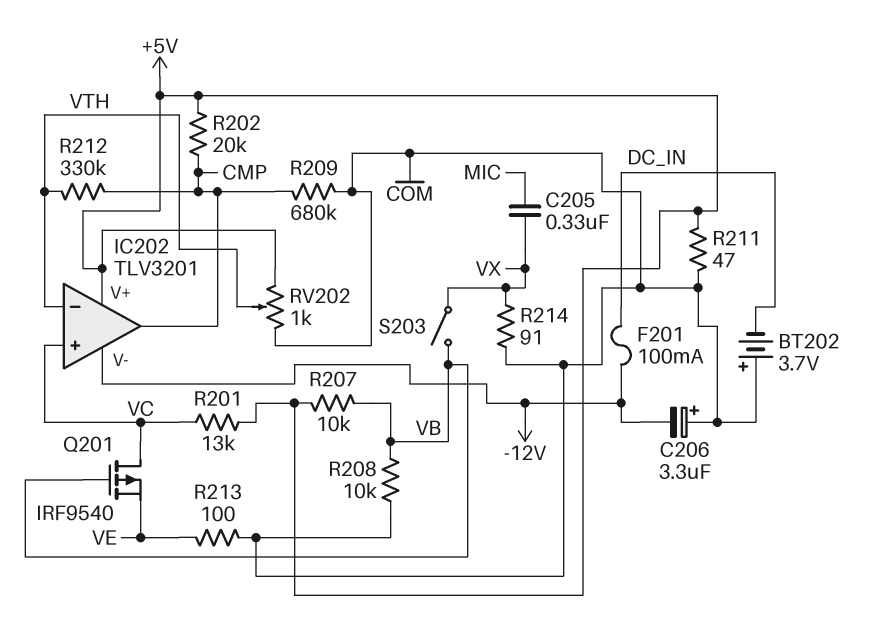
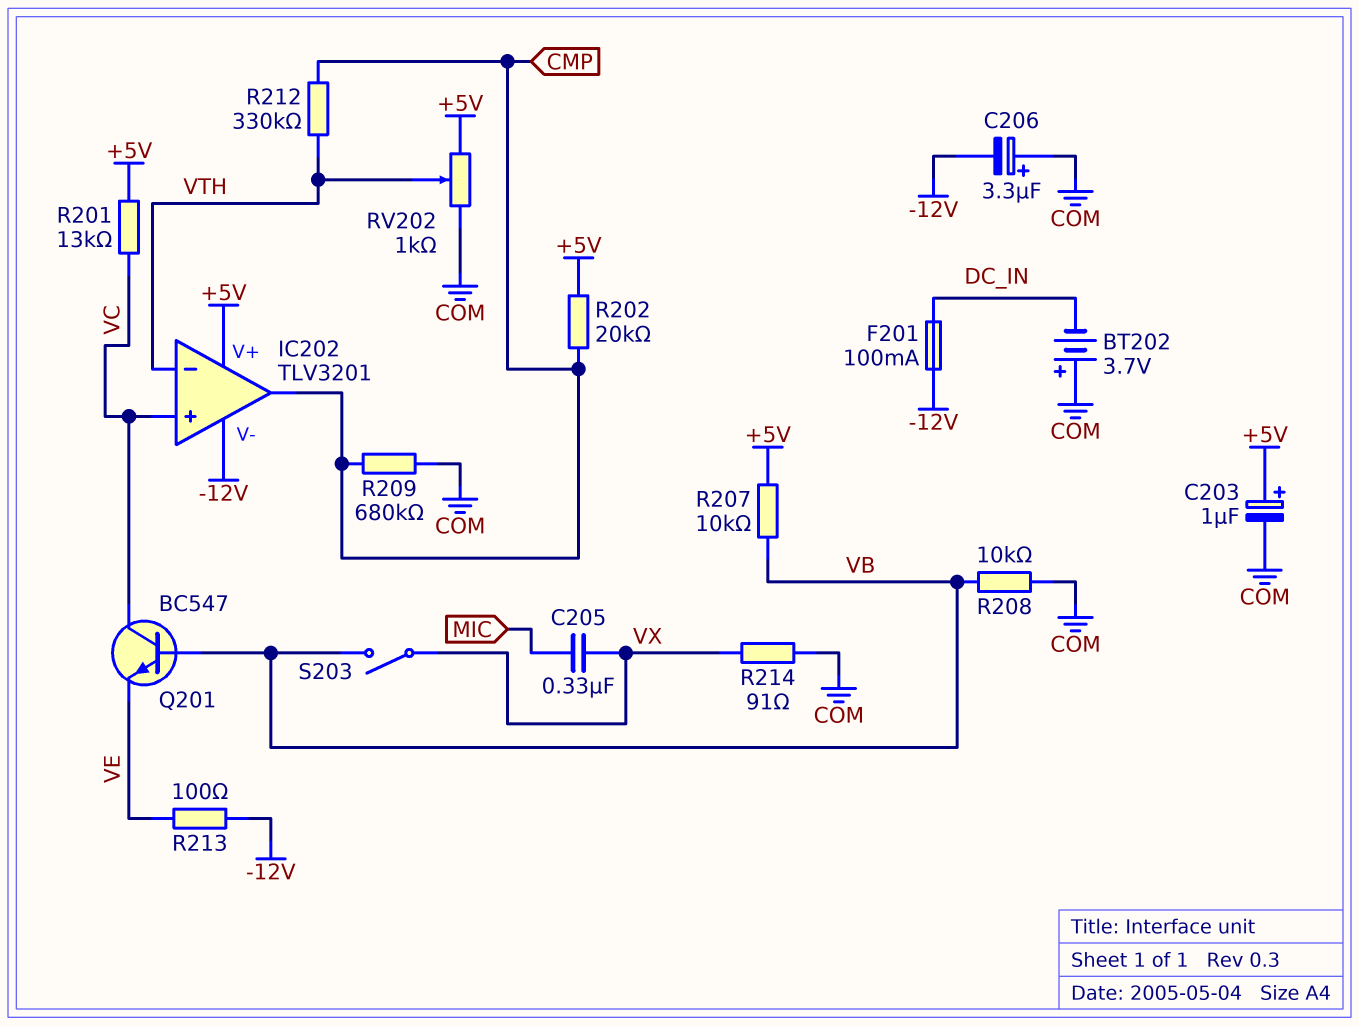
C203: none -> 1uF (plus +5V, minus COM)
Q201: PMOS IRF9540 (G VB, D VC, S VE) -> NPN BC547 (B VB, C VC, E VE)
R211: 47 (+5V, COM) -> none
R213: 100 (COM, VE) -> 100 (-12V, VE)

